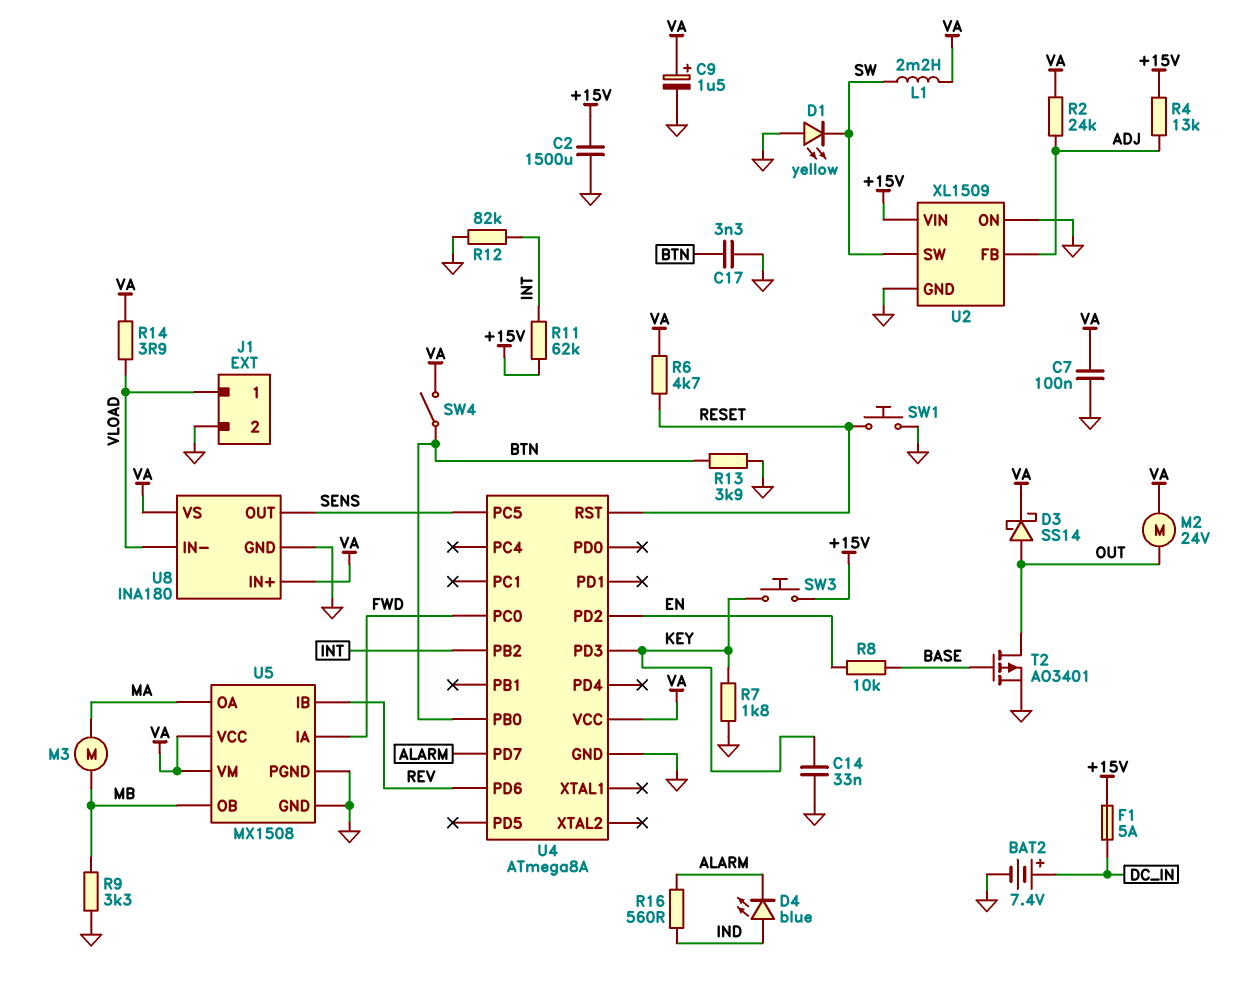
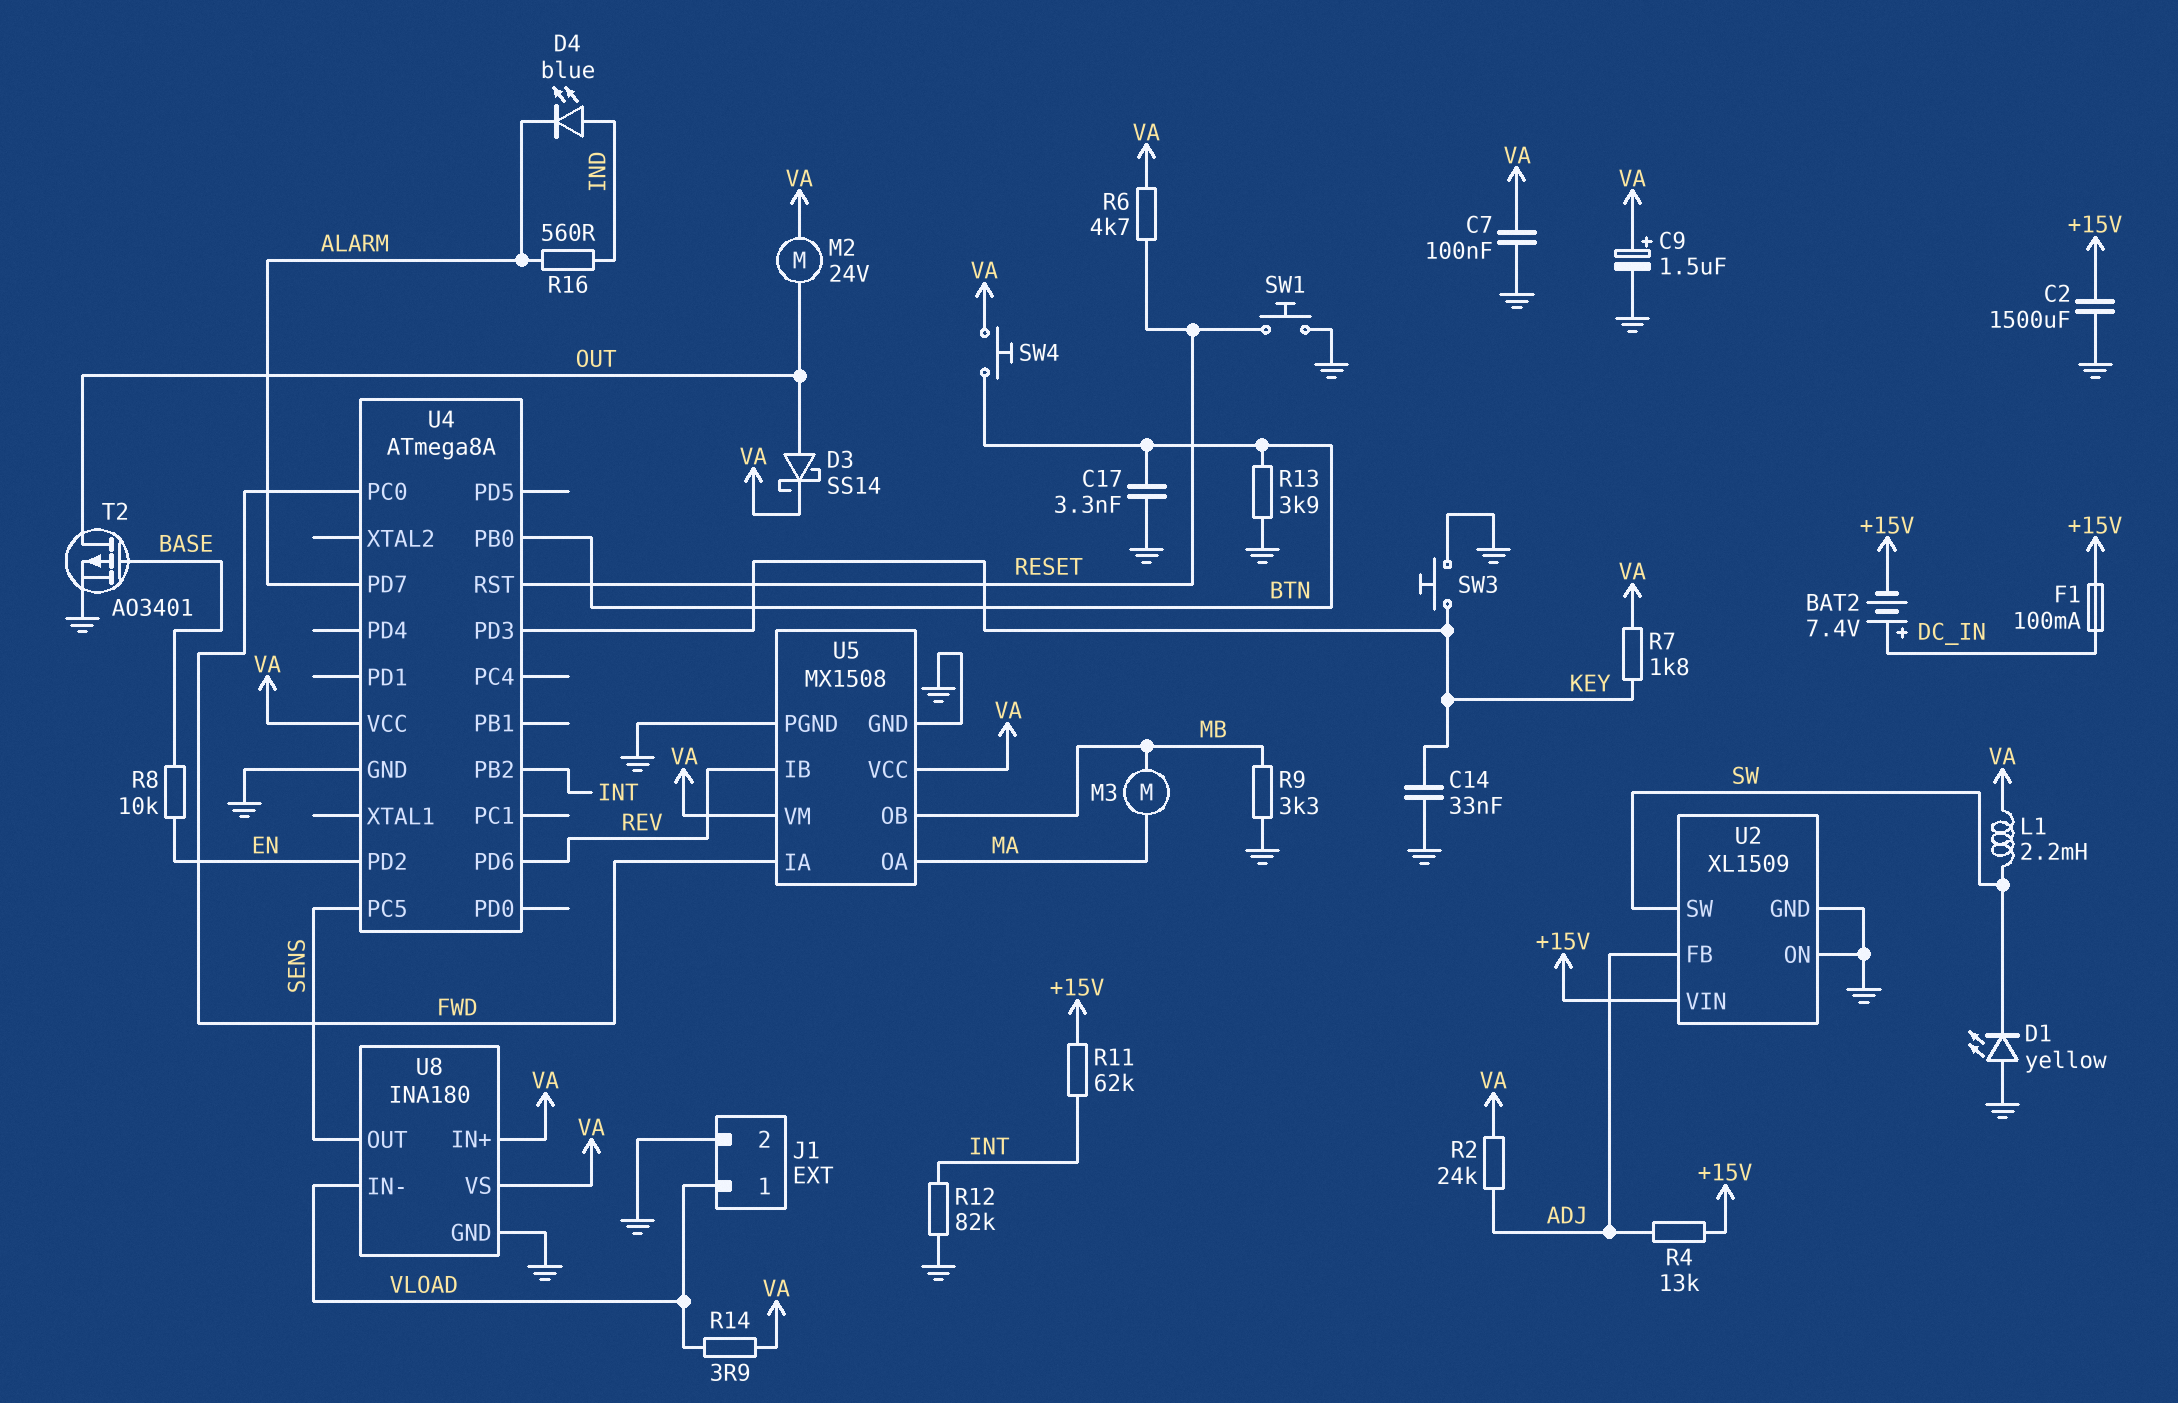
BAT2: 7.4V (plus DC_IN, minus GND) -> 7.4V (plus DC_IN, minus +15V)
F1: 5A (+15V, DC_IN) -> 100mA (+15V, DC_IN)
R7: 1.8k (GND, KEY) -> 1.8k (KEY, VA)
SW3: button (+15V, KEY) -> button (GND, KEY)
SW4: switch (BTN, VA) -> button (BTN, VA)

